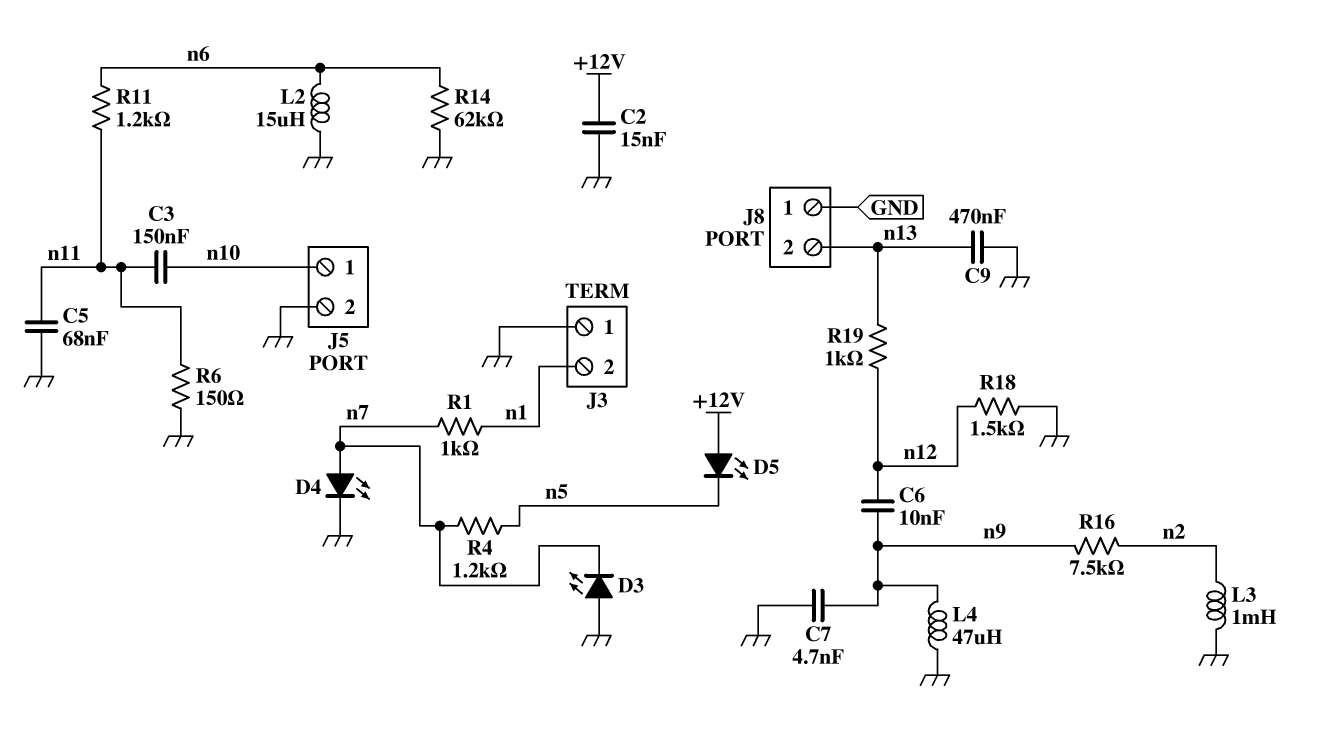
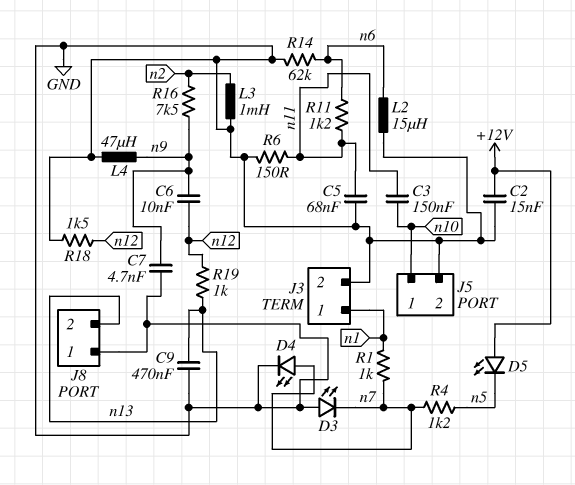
J3 pin 1: GND -> n1
J3 pin 2: n1 -> GND

